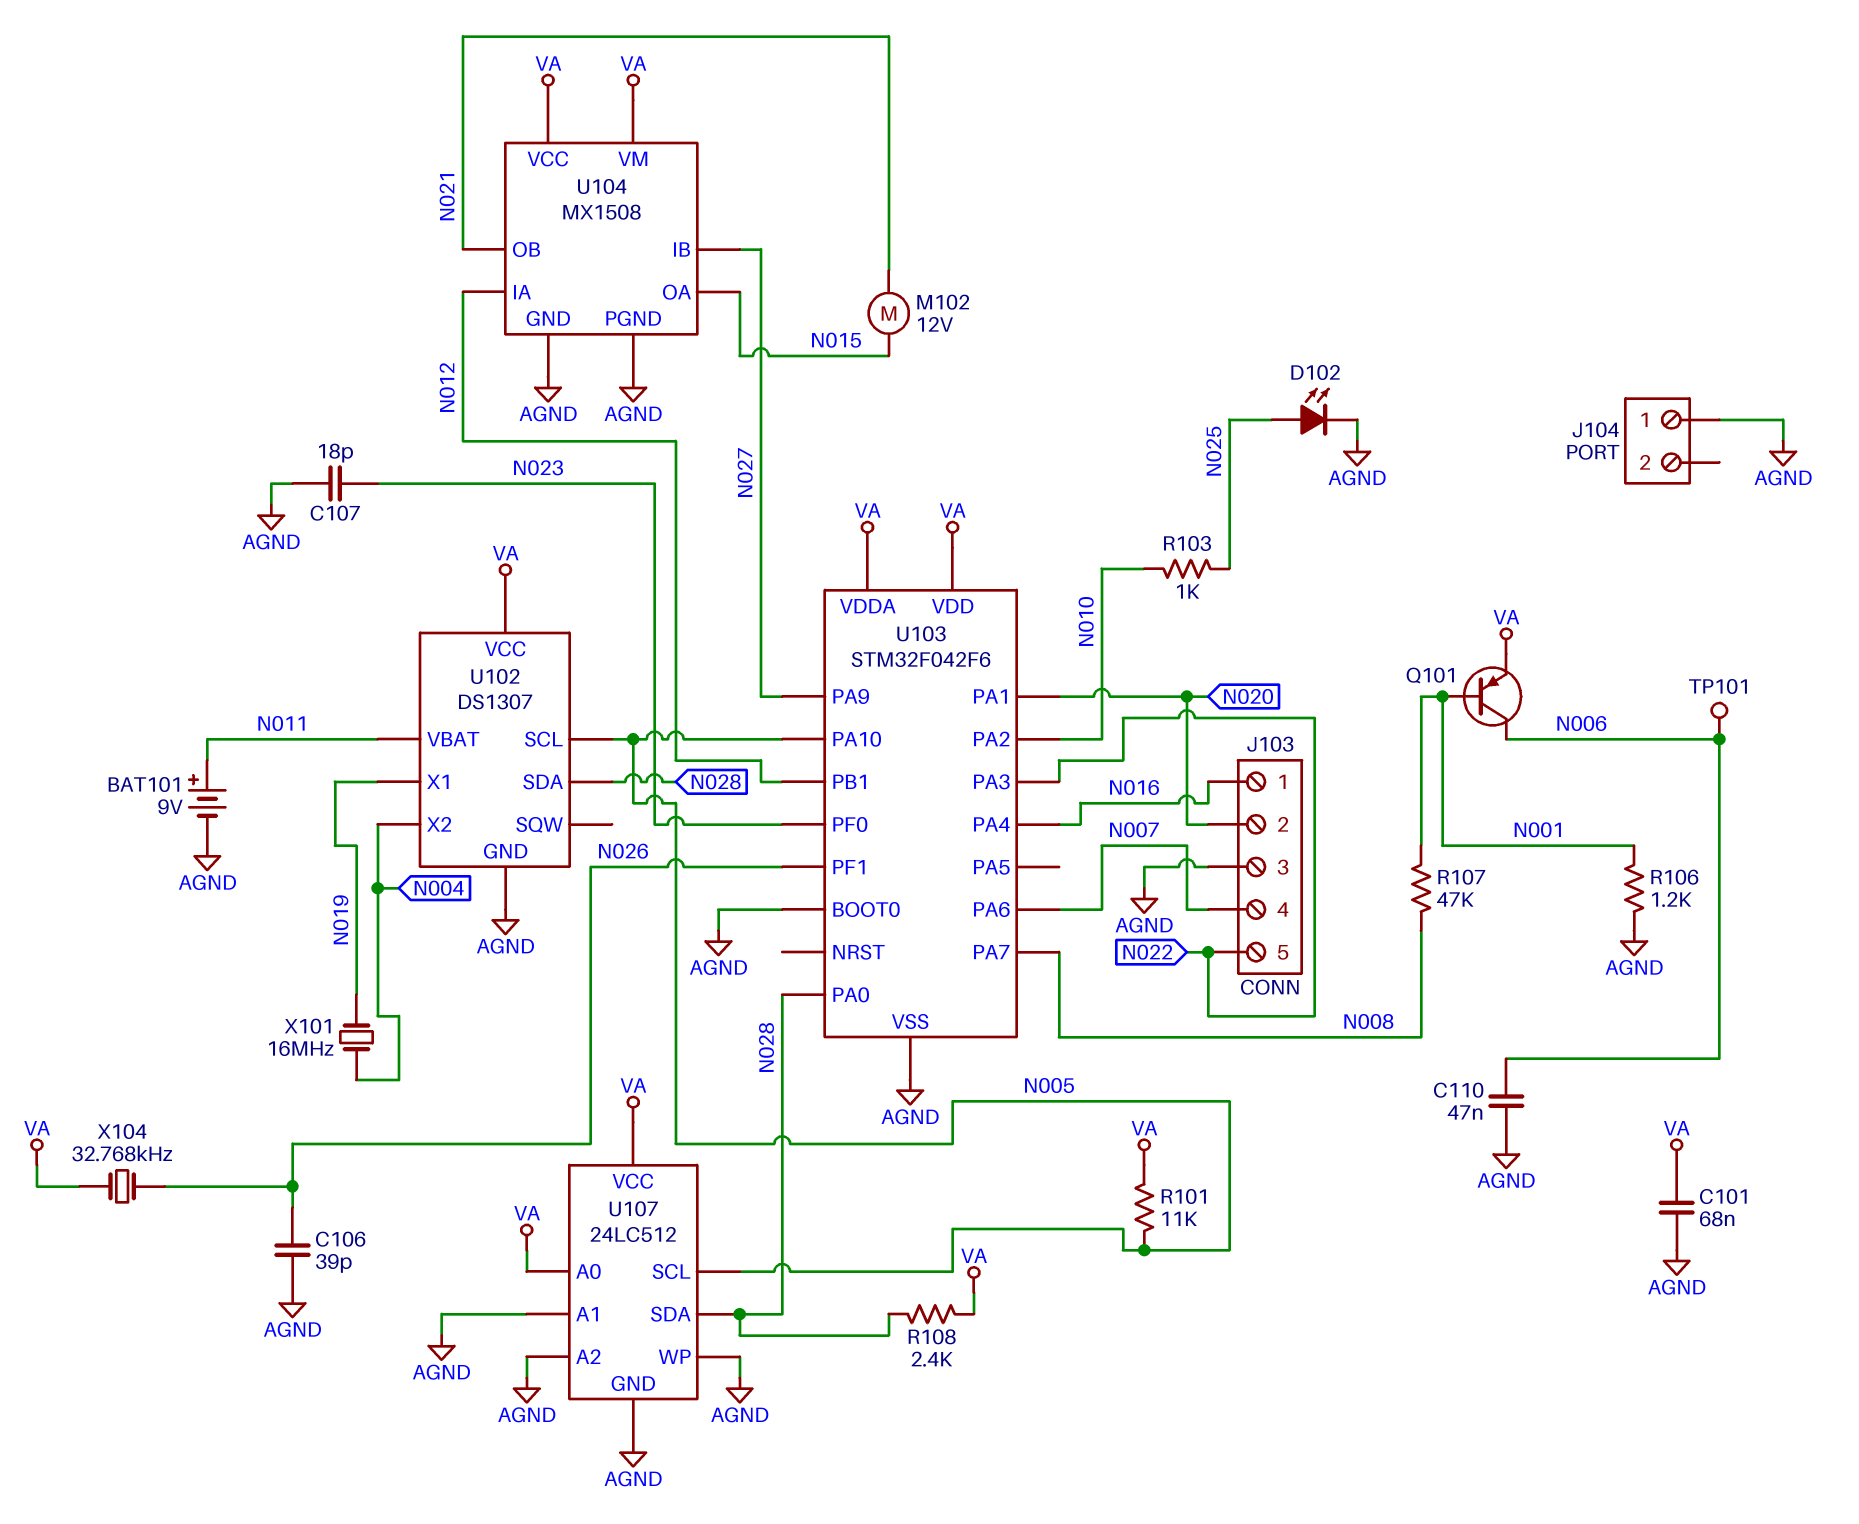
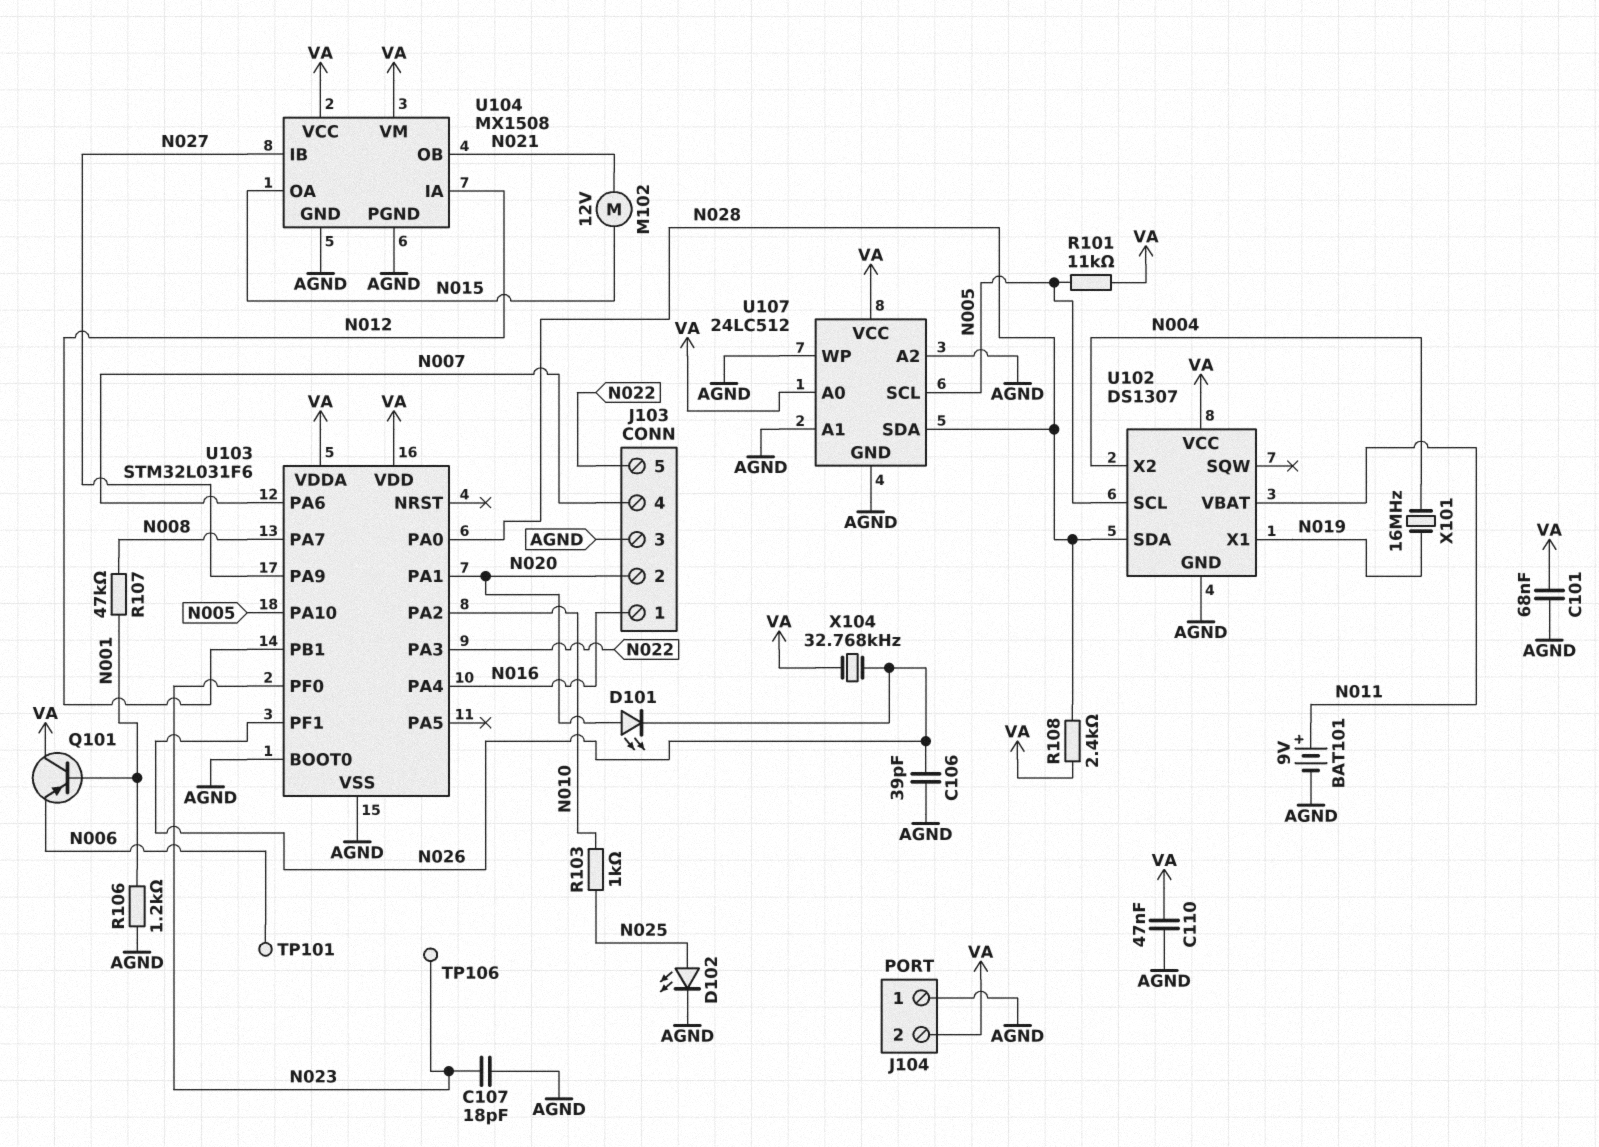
C110: 47nF (AGND, N006) -> 47nF (AGND, VA)
D101: none -> LED (A N020, K N026)
J104 pin 2: none -> VA
Q101: PNP (B N001, C N006, E VA) -> PNP (B N001, C VA, E N006)
TP106: none -> test point (N023)
U103: STM32F042F6 -> STM32L031F6

